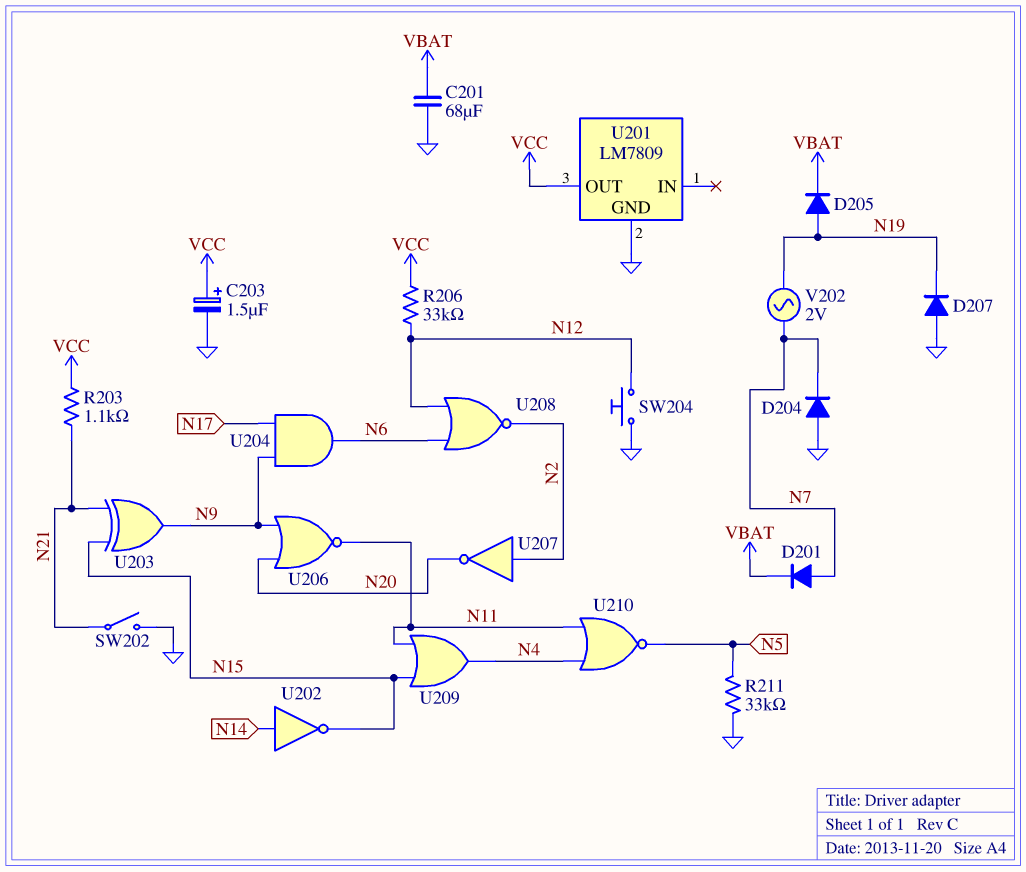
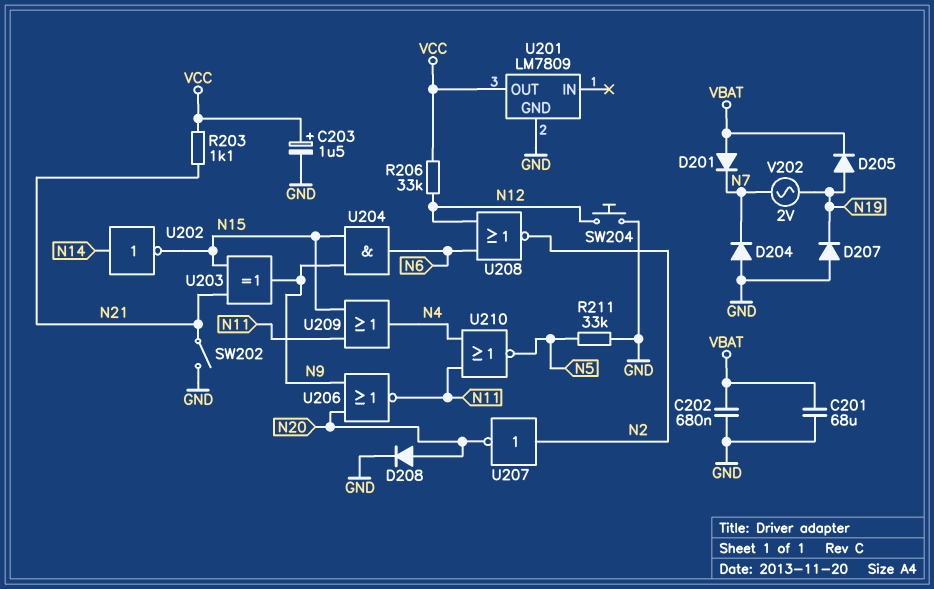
C202: none -> 680nF (GND, VBAT)
D201: diode (A N7, K VBAT) -> diode (A VBAT, K N7)
D208: none -> diode (A N20, K GND)
U204: AND (in N9, in N17, out N6) -> AND (in N9, in N15, out N6)

